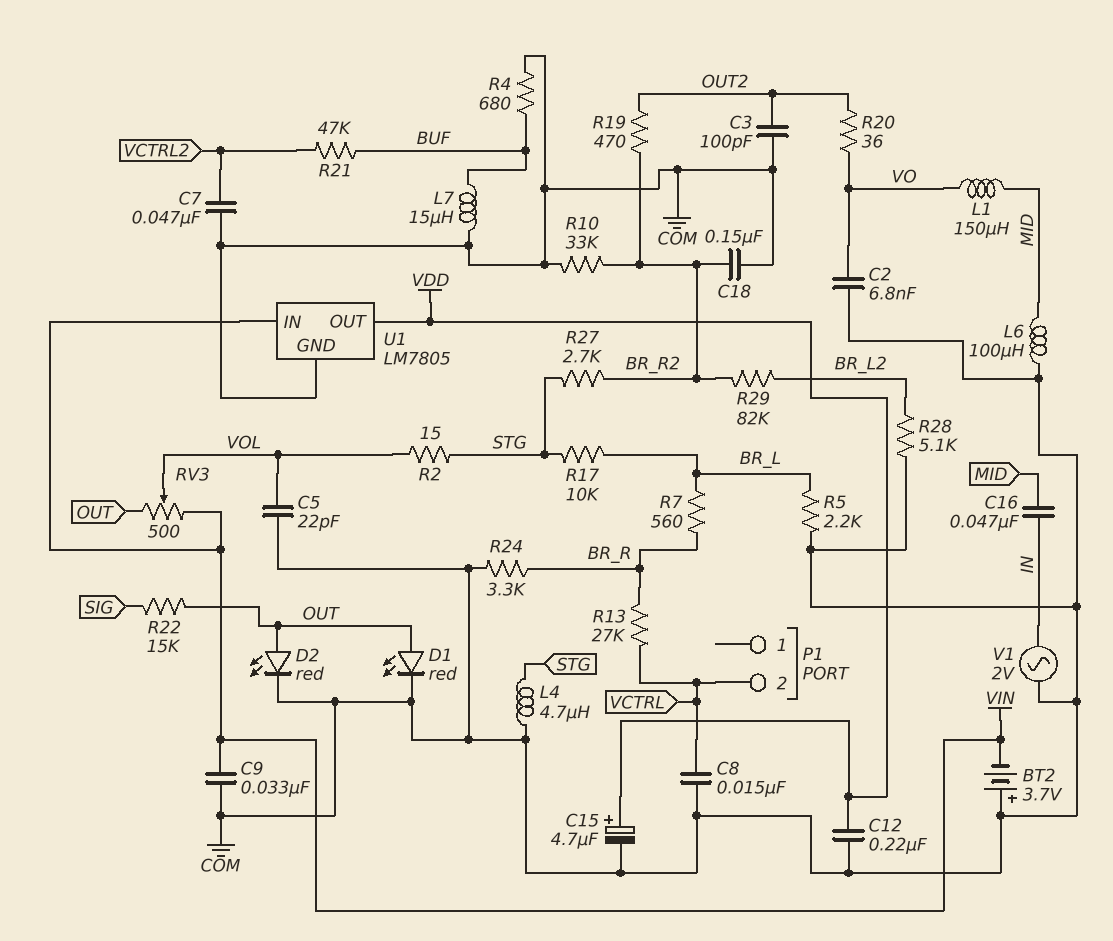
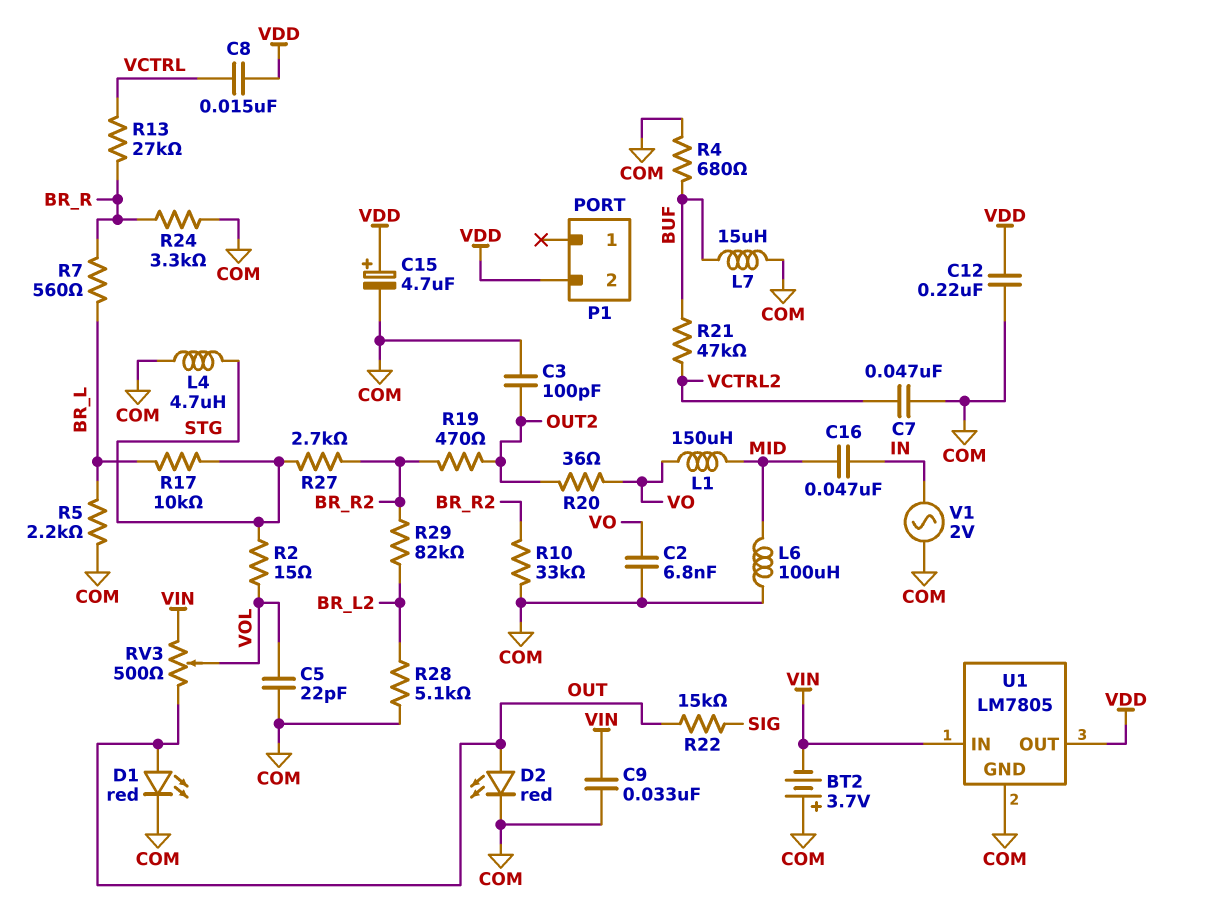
C8: 15nF (COM, VCTRL) -> 15nF (VCTRL, VDD)
C18: 150nF (BR_R2, COM) -> none
P1 pin 2: VCTRL -> VDD

